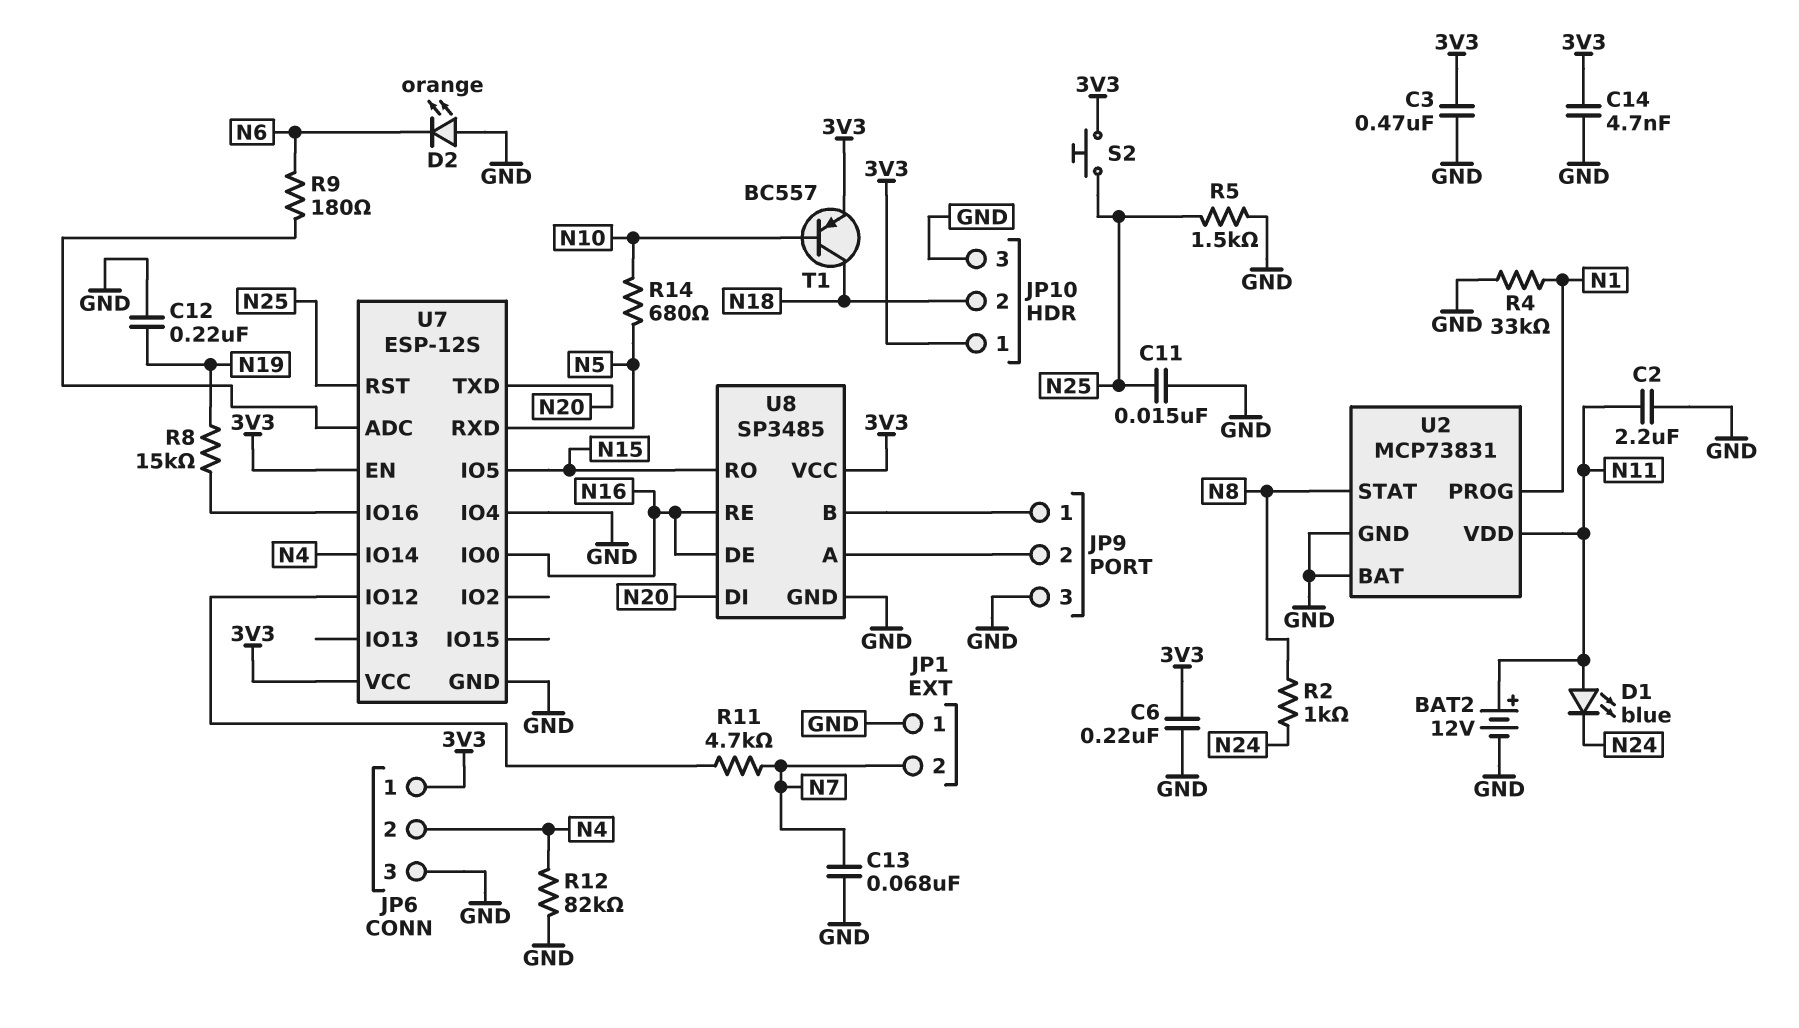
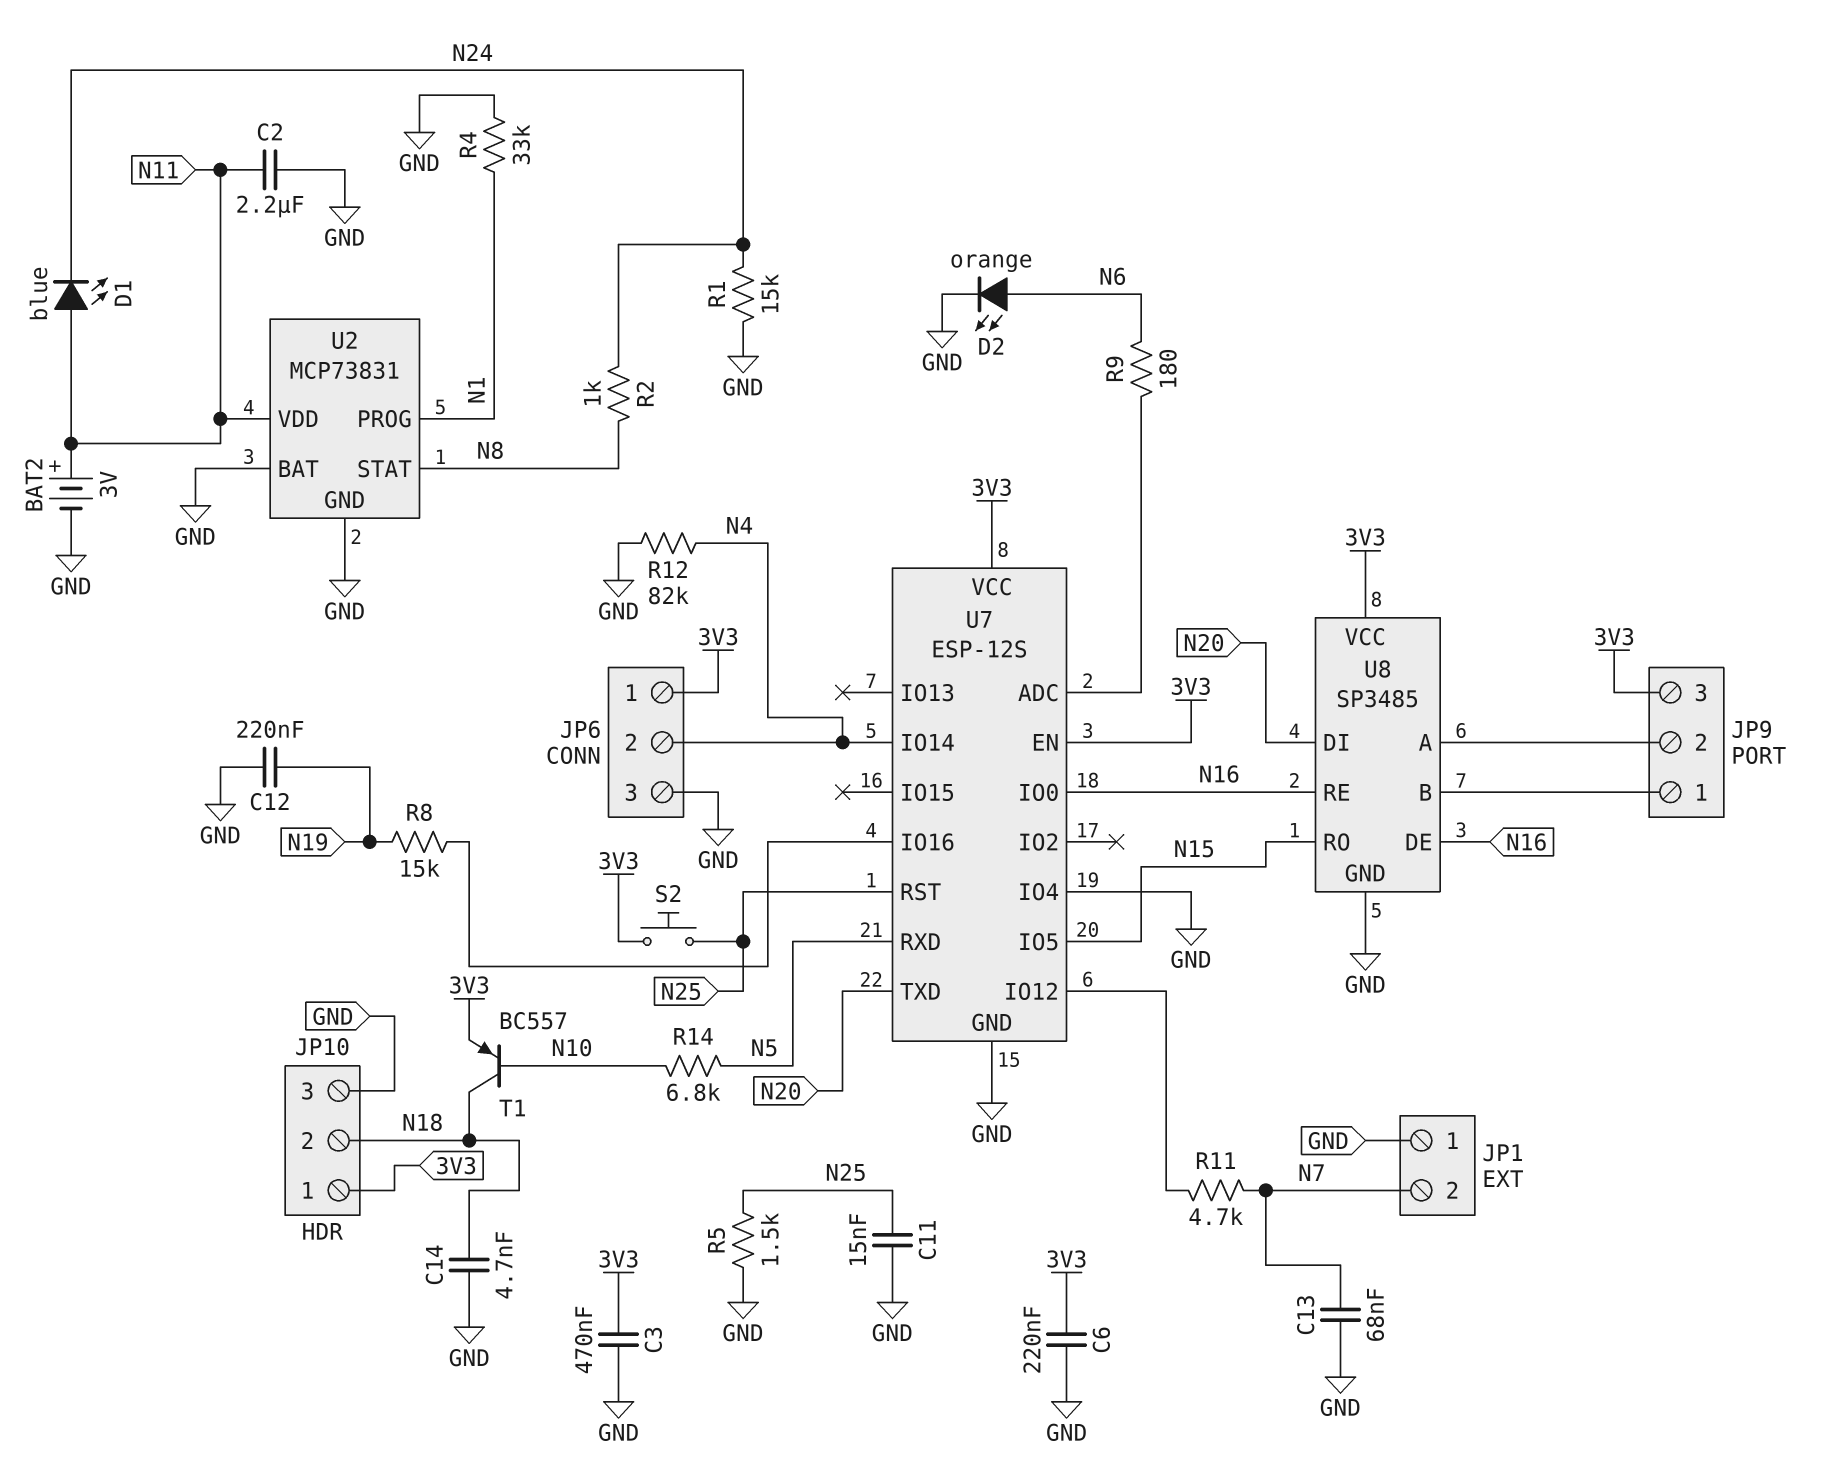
BAT2: 12V (plus N11, minus GND) -> 3V (plus N11, minus GND)
C14: 4.7nF (3V3, GND) -> 4.7nF (GND, N18)
D2: LED orange (A GND, K N6) -> LED orange (A N6, K GND)
JP9 pin 3: GND -> 3V3
R1: none -> 15k (GND, N24)
R14: 680 (N5, N10) -> 6.8k (N5, N10)

